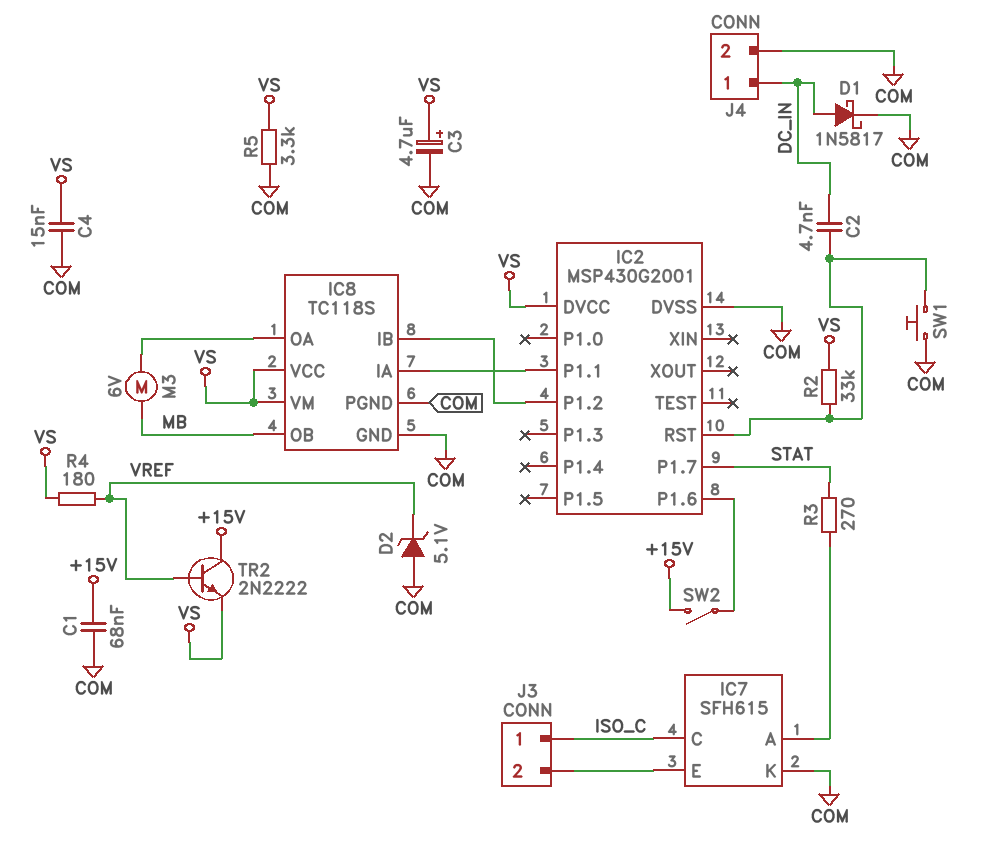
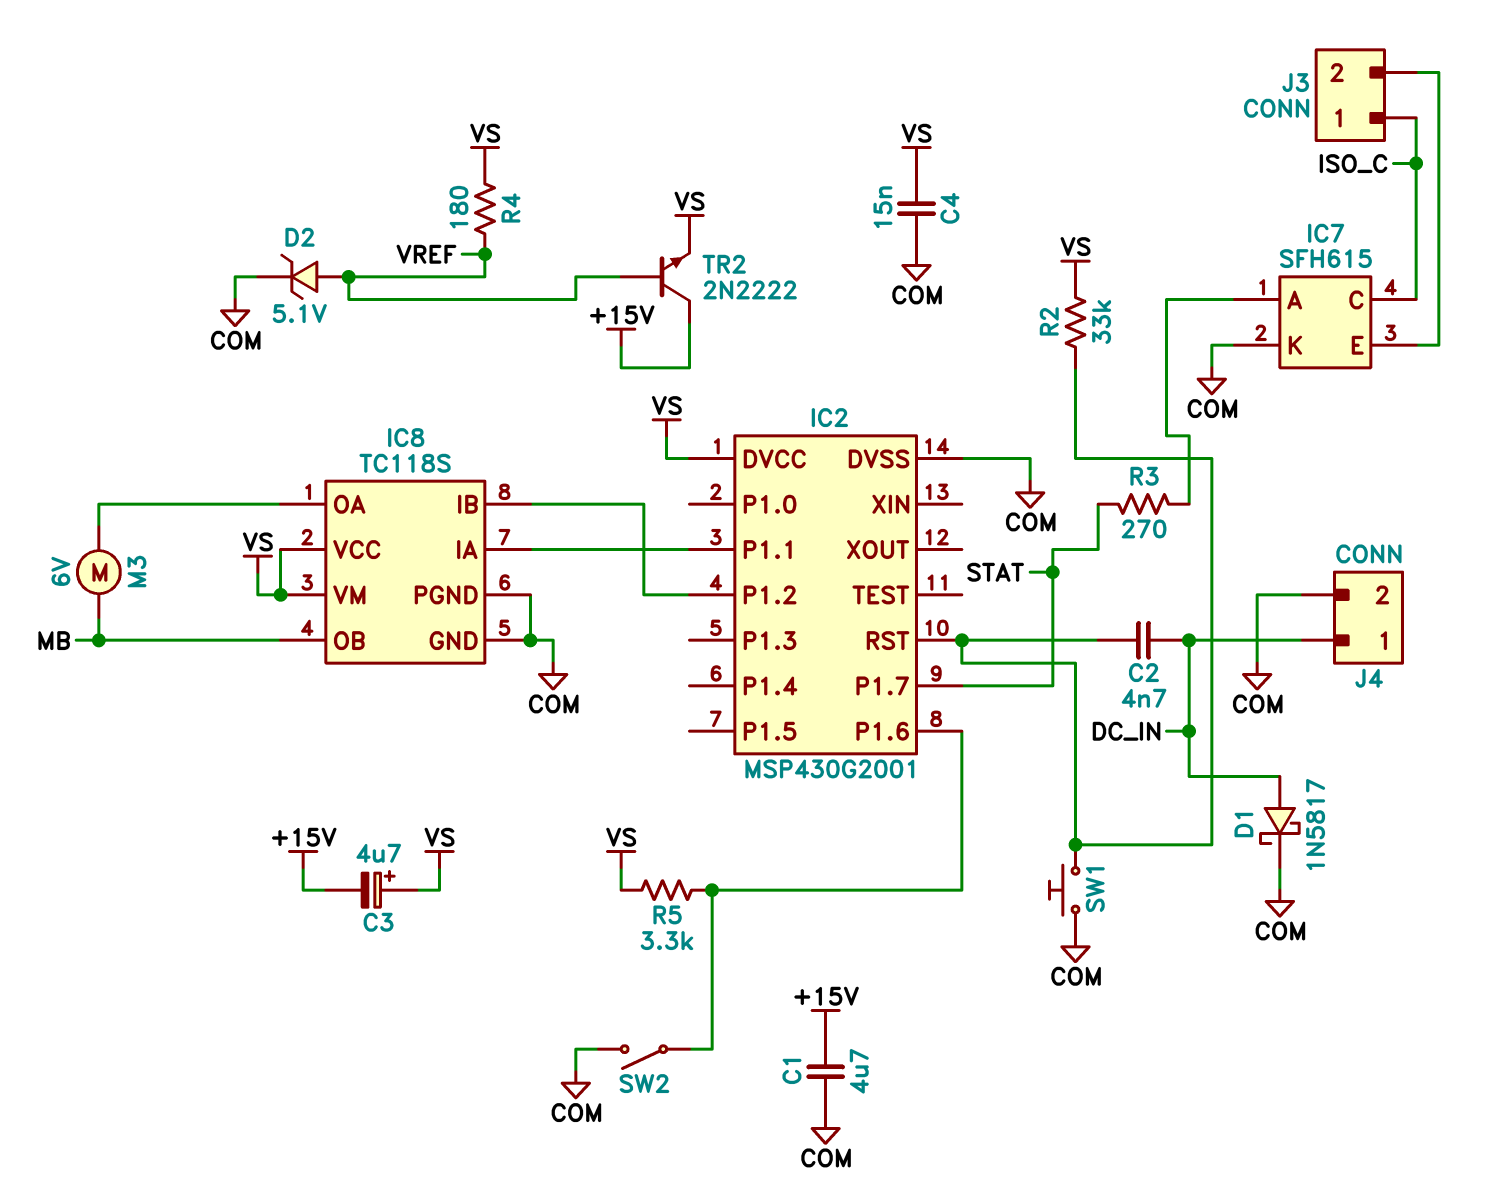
C1: 68nF (+15V, COM) -> 4.7uF (+15V, COM)
C3: 4.7uF (plus VS, minus COM) -> 4.7uF (plus VS, minus +15V)
D2: zener 5.1V (A COM, K VREF) -> zener 5.1V (A VREF, K COM)
R5: 3.3k (COM, VS) -> 3.3k (IC2/P1.6, VS)
SW2: switch (+15V, IC2/P1.6) -> switch (COM, IC2/P1.6)

